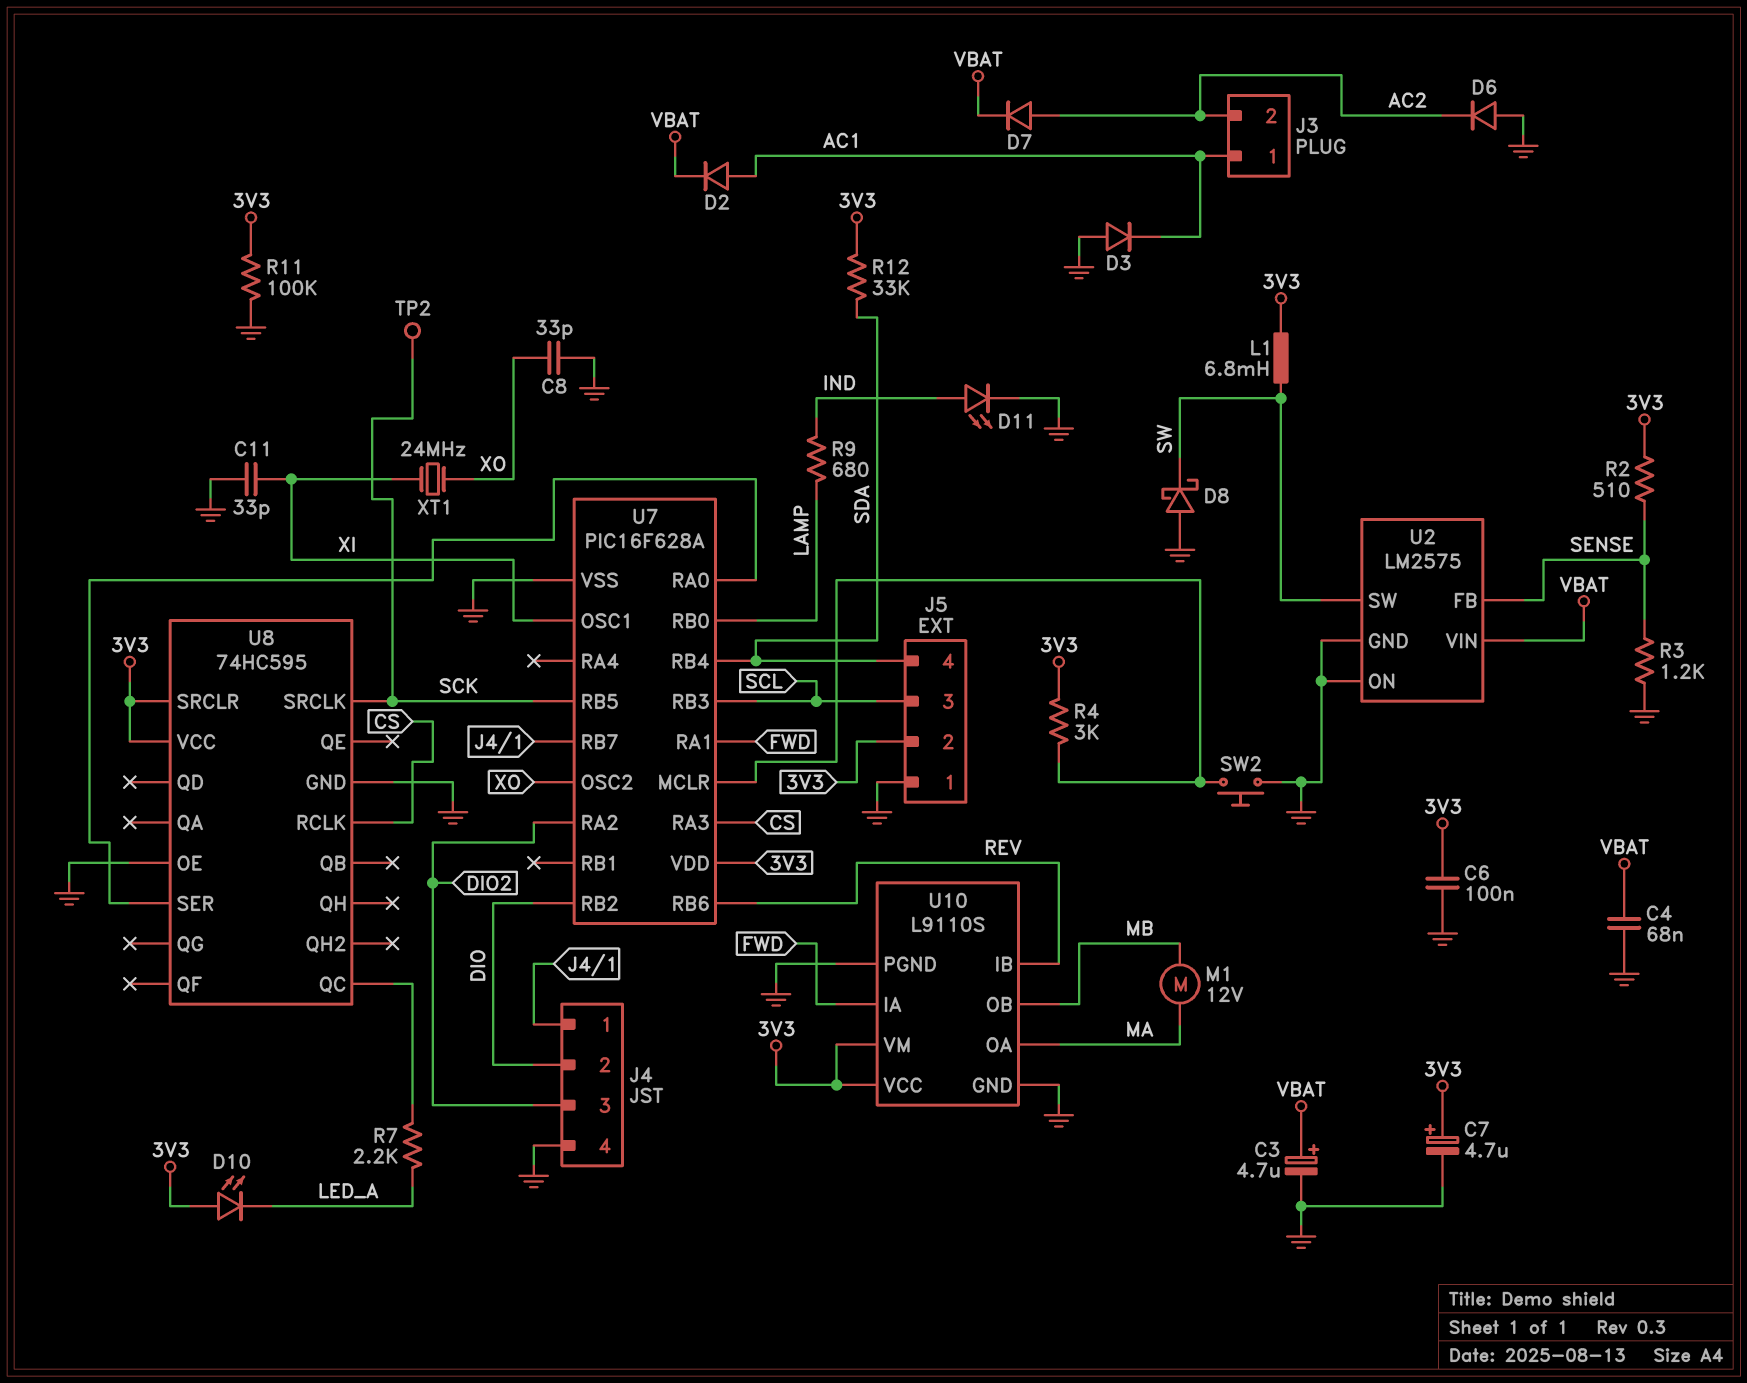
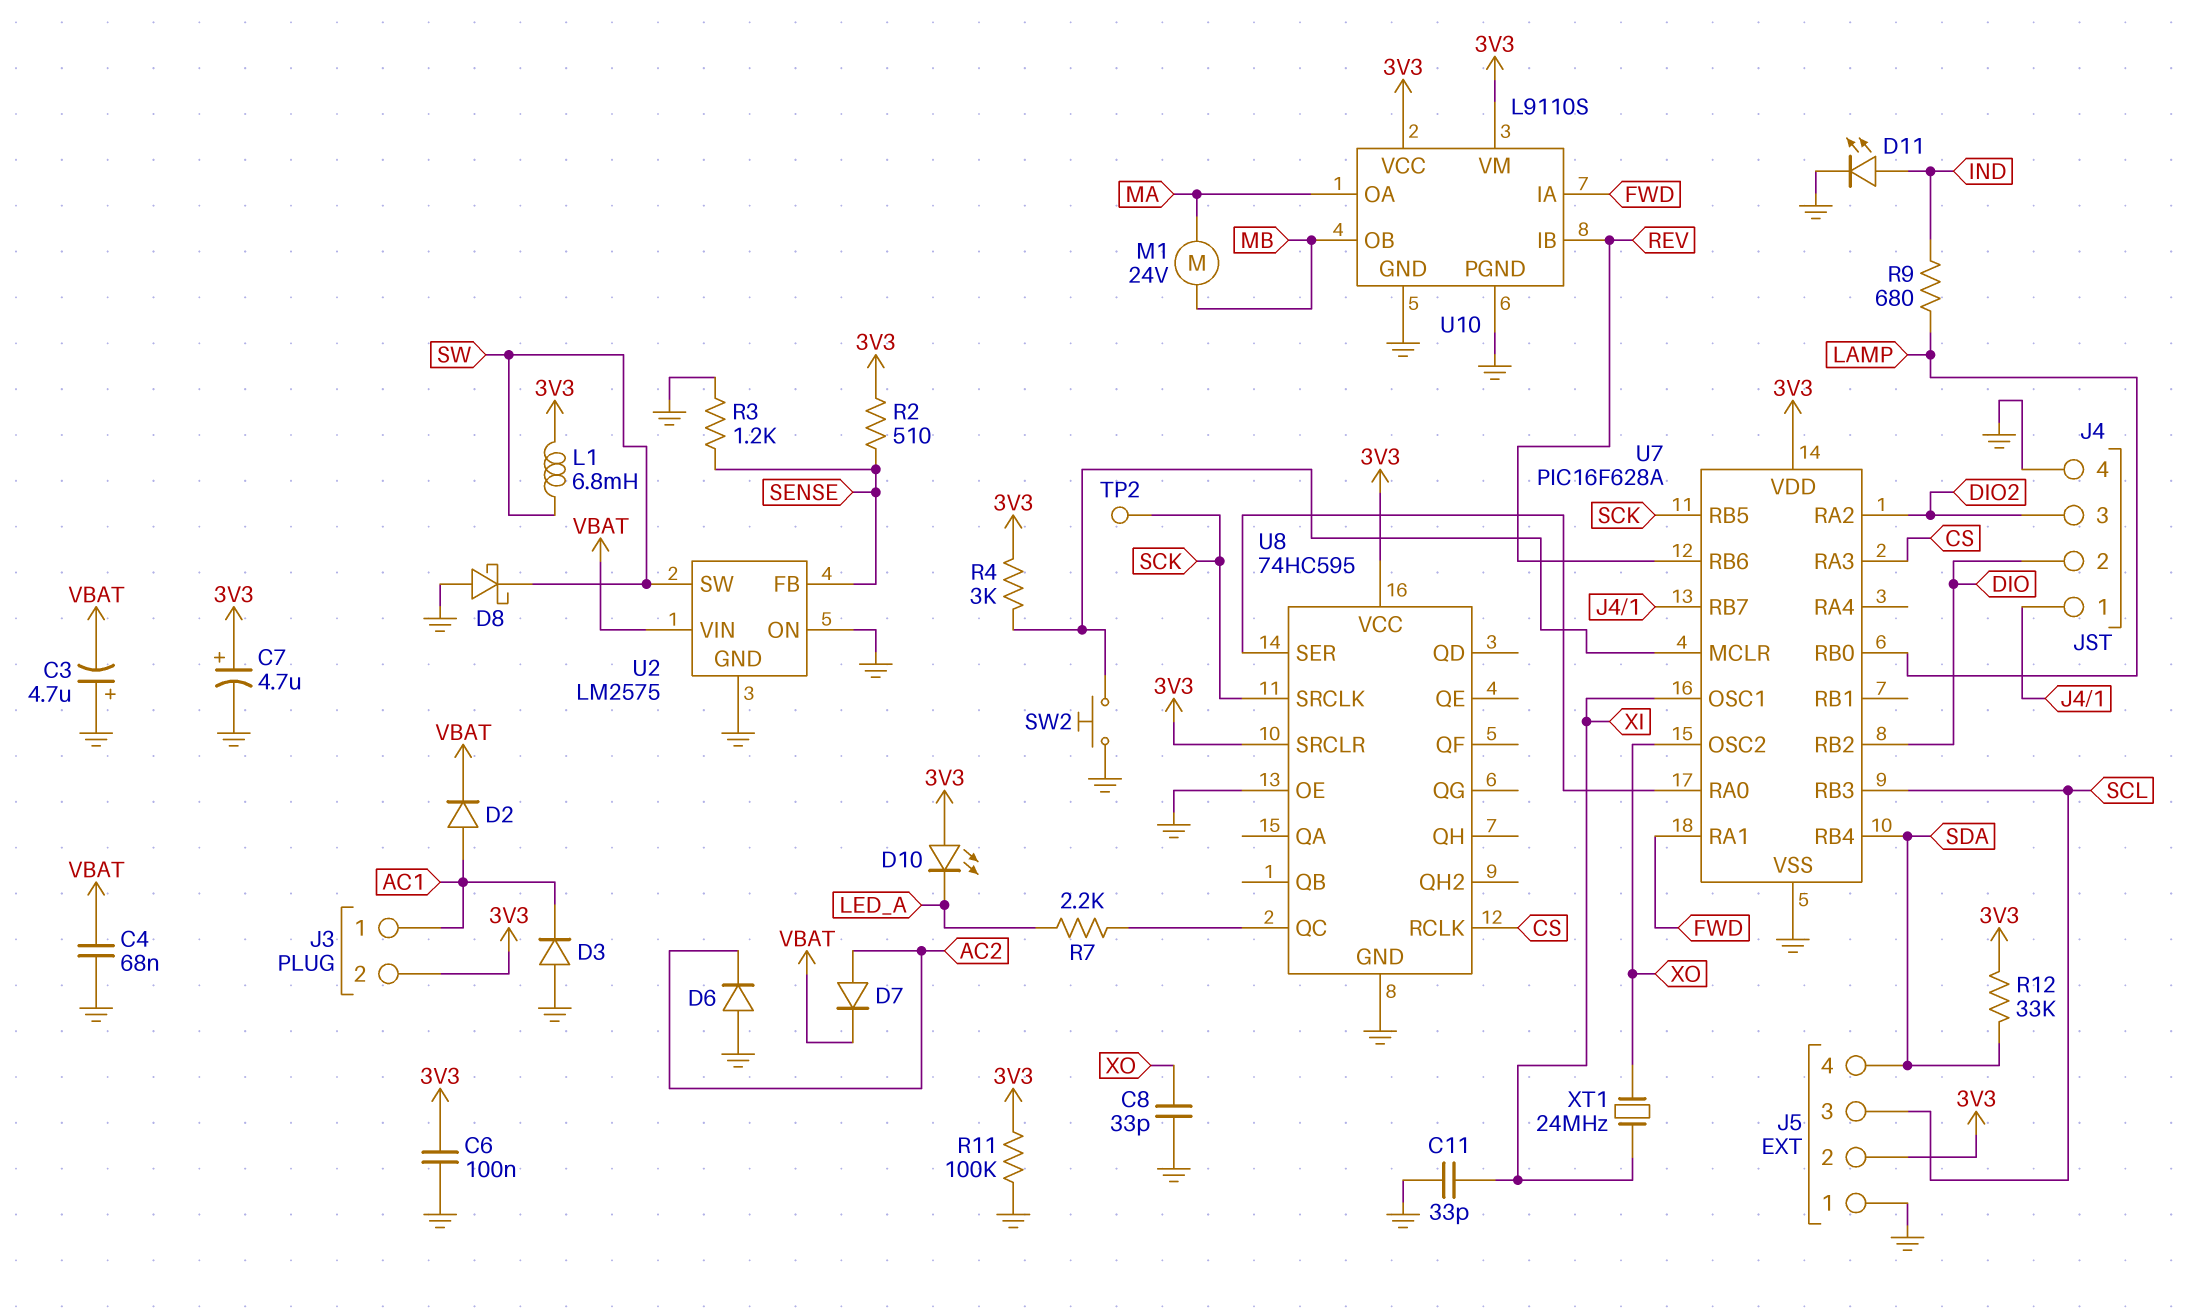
C3: 4.7uF (plus VBAT, minus GND) -> 4.7uF (plus GND, minus VBAT)
J3 pin 2: AC2 -> 3V3
M1: motor 12V (MA, MB) -> motor 24V (MA, MB)

